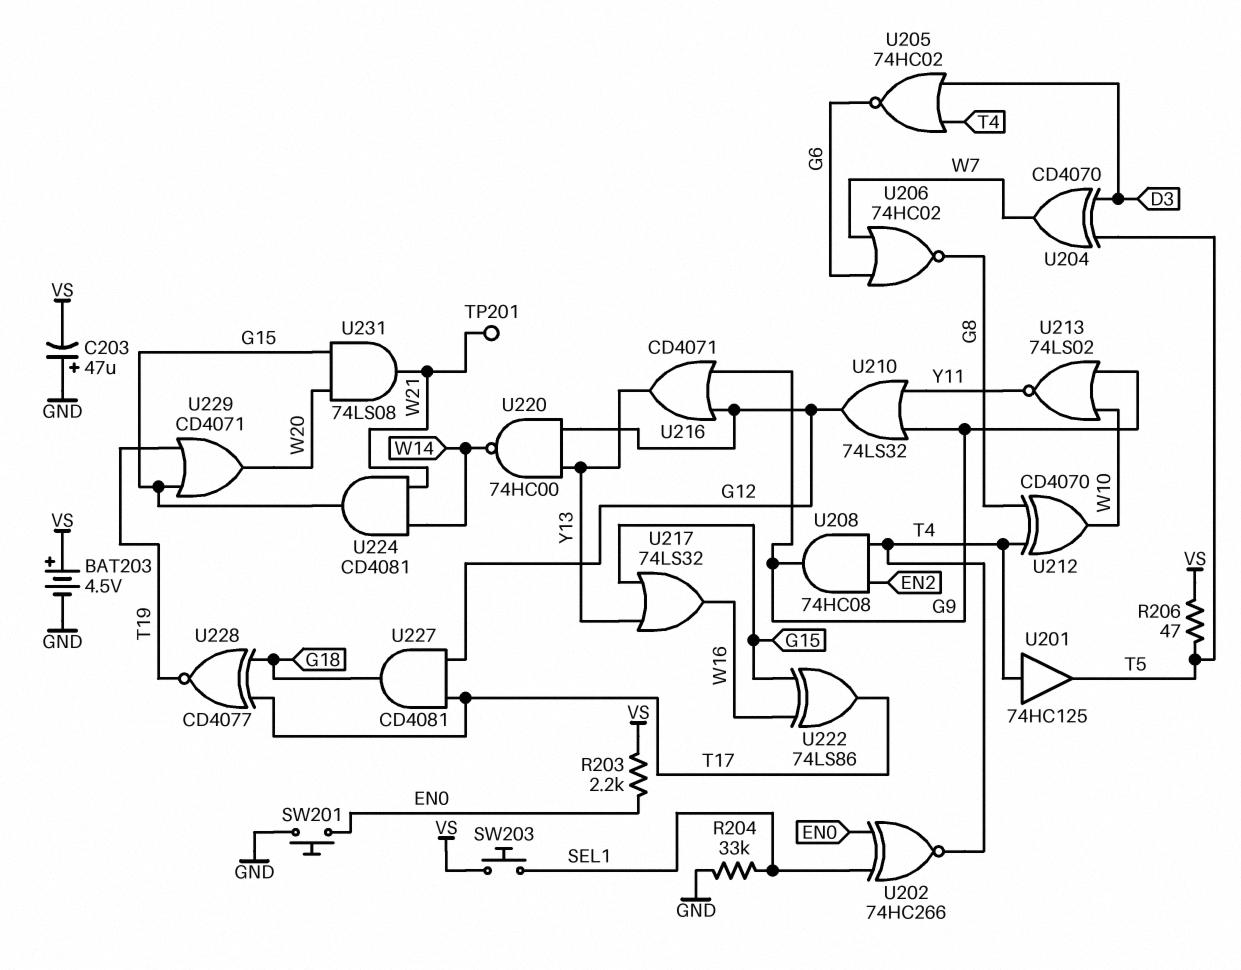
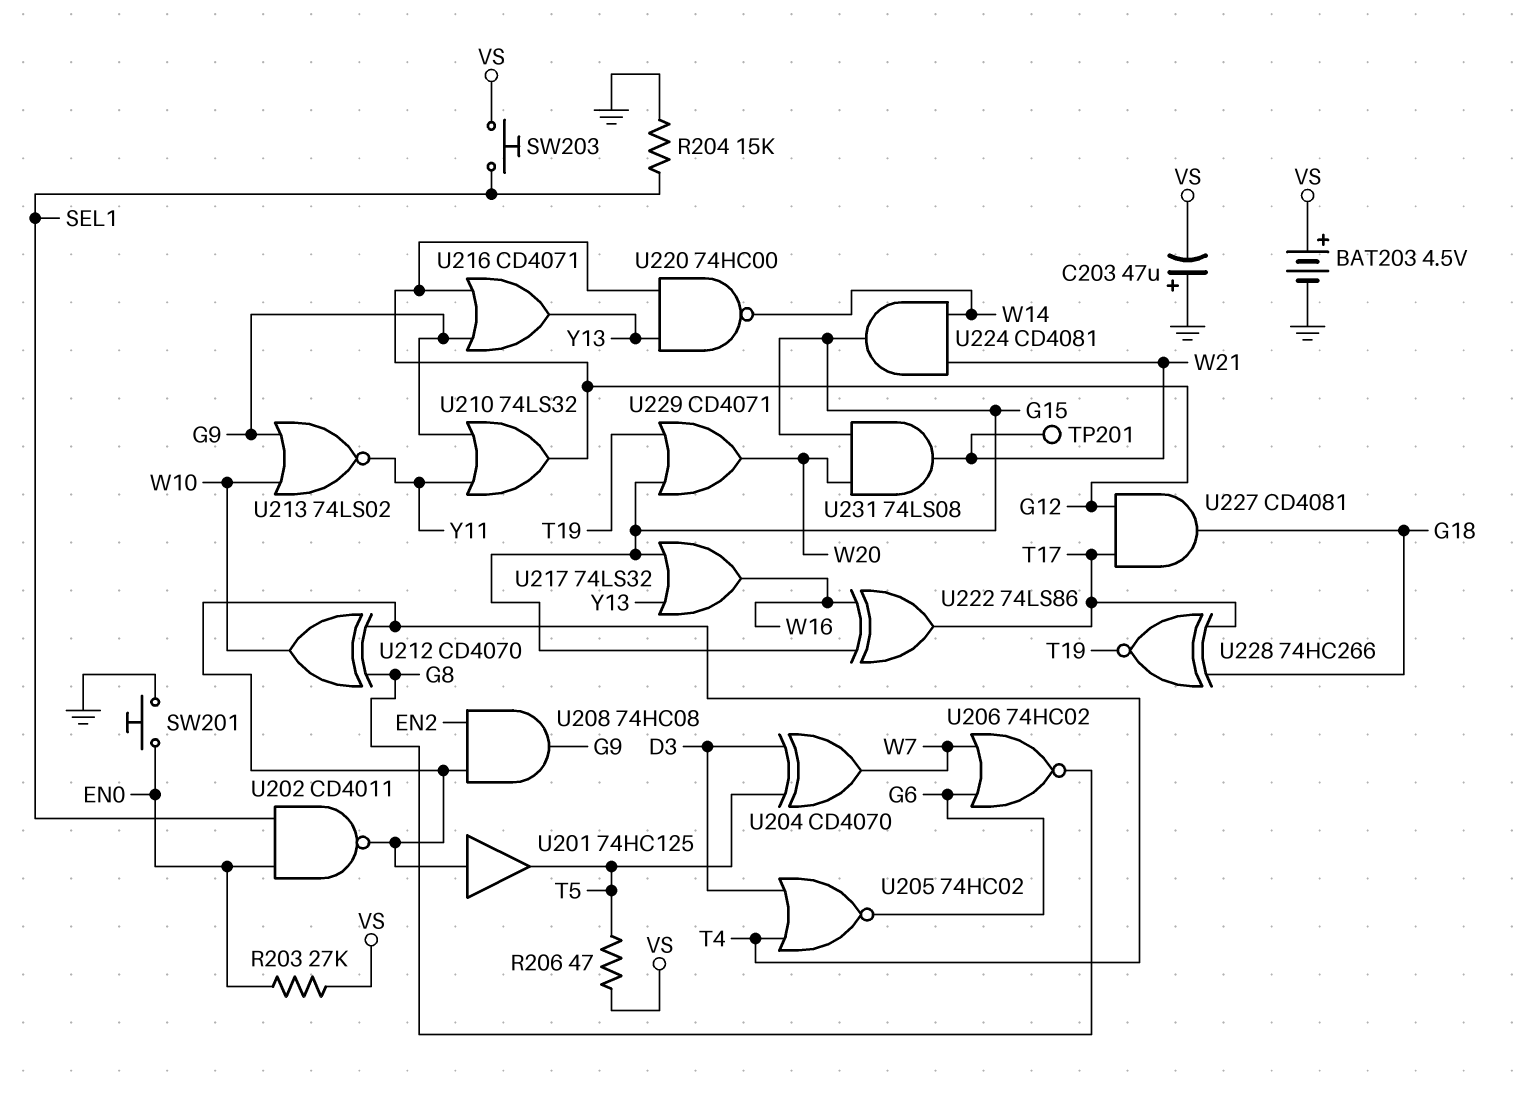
R203: 2.2k (EN0, VS) -> 27k (EN0, VS)
R204: 33k (GND, SEL1) -> 15k (GND, SEL1)
U202: XNOR 74HC266 (in EN0, in SEL1, out T4) -> NAND CD4011 (in EN0, in SEL1, out T4)
U228: XNOR CD4077 (in G18, in T17, out T19) -> XNOR 74HC266 (in G18, in T17, out T19)

